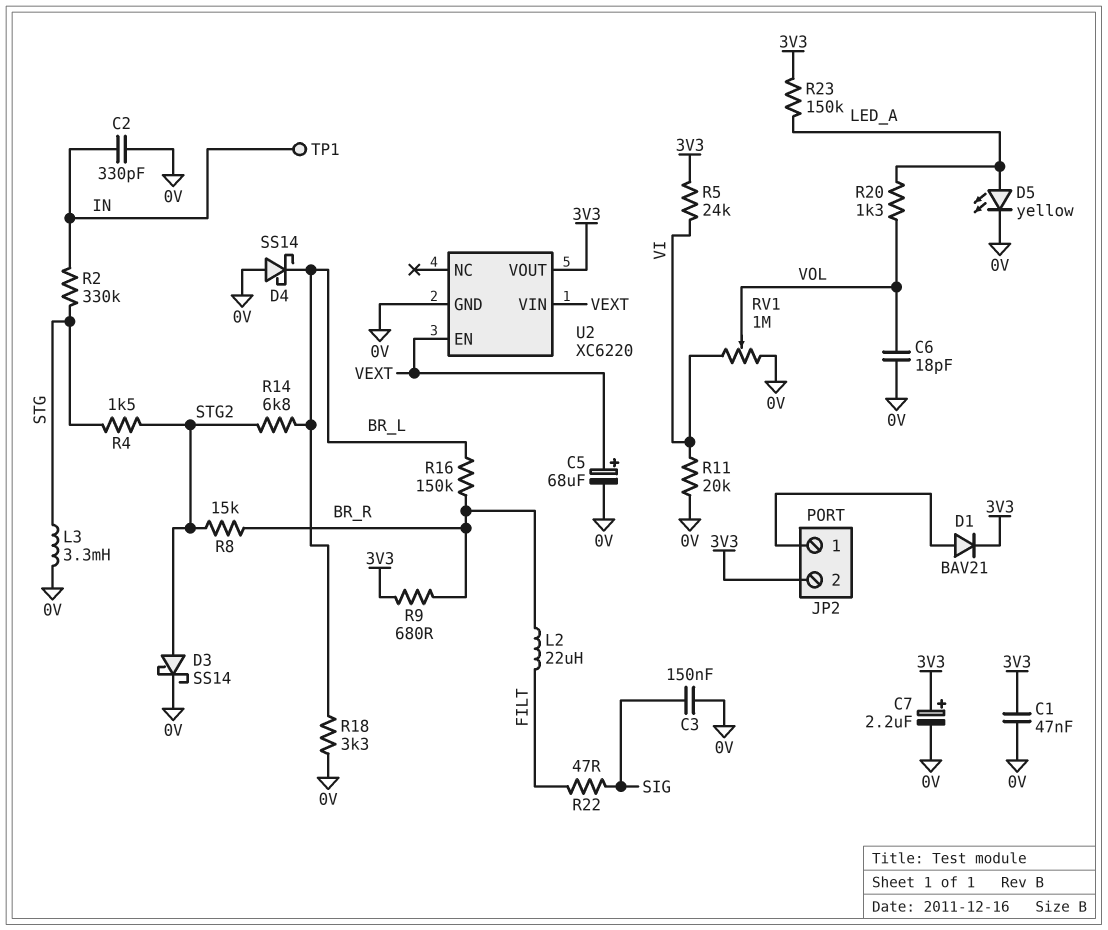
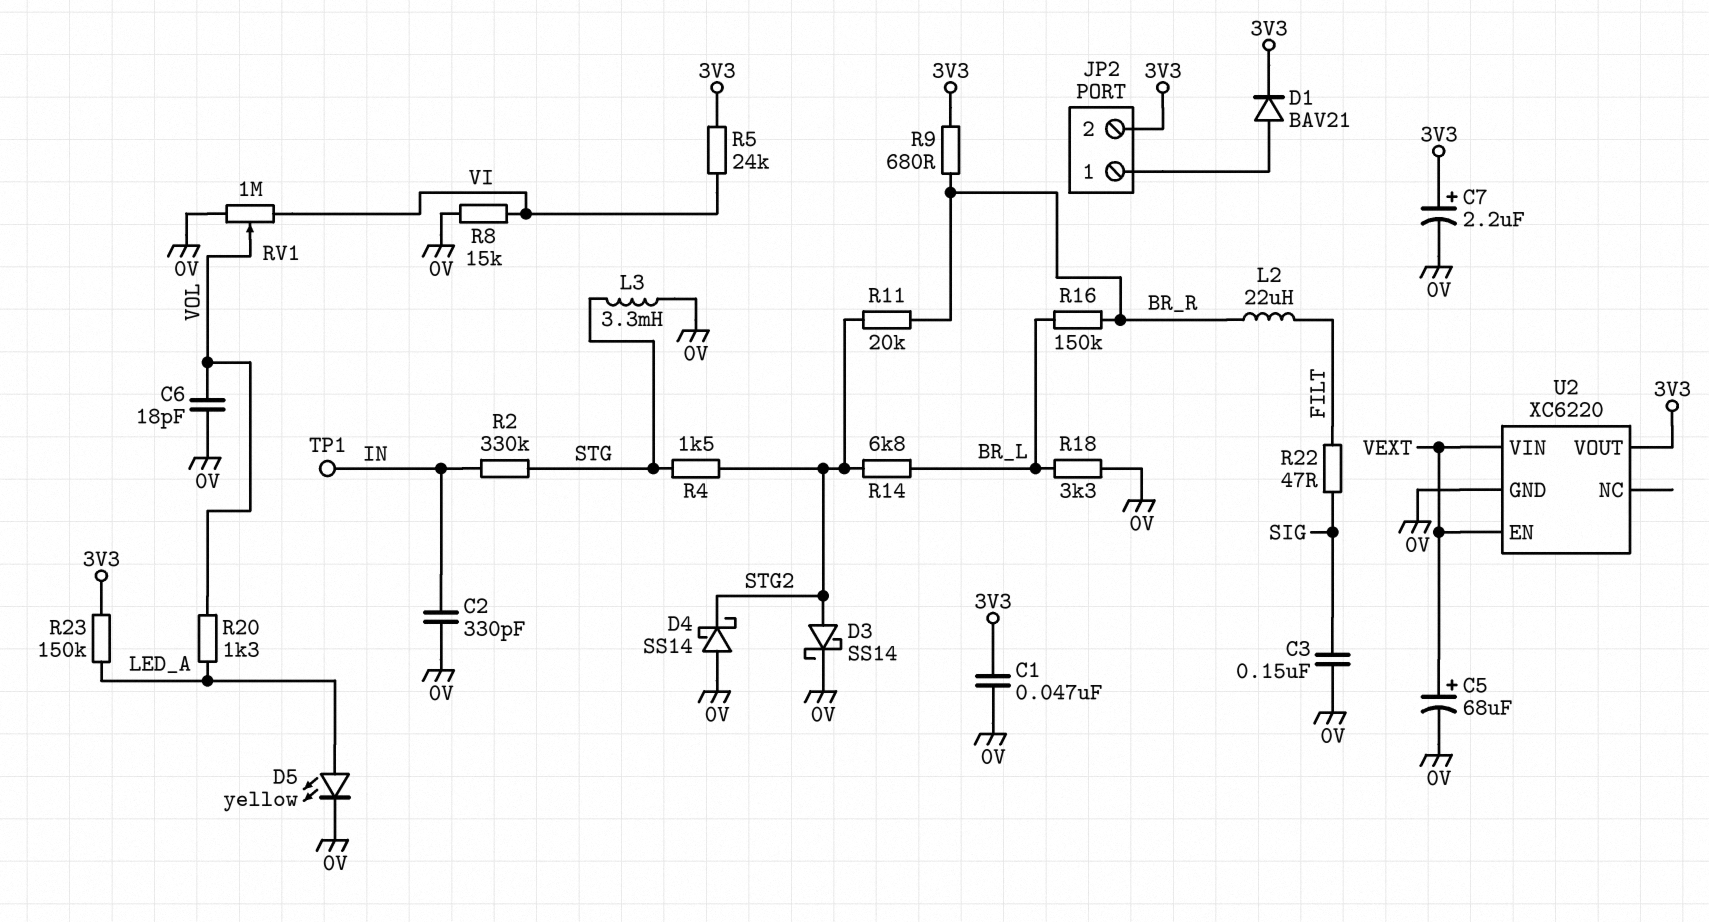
D4: schottky SS14 (A 0V, K BR_L) -> schottky SS14 (A 0V, K STG2)
R8: 15k (BR_R, STG2) -> 15k (0V, VI)
R11: 20k (0V, VI) -> 20k (BR_R, STG2)

